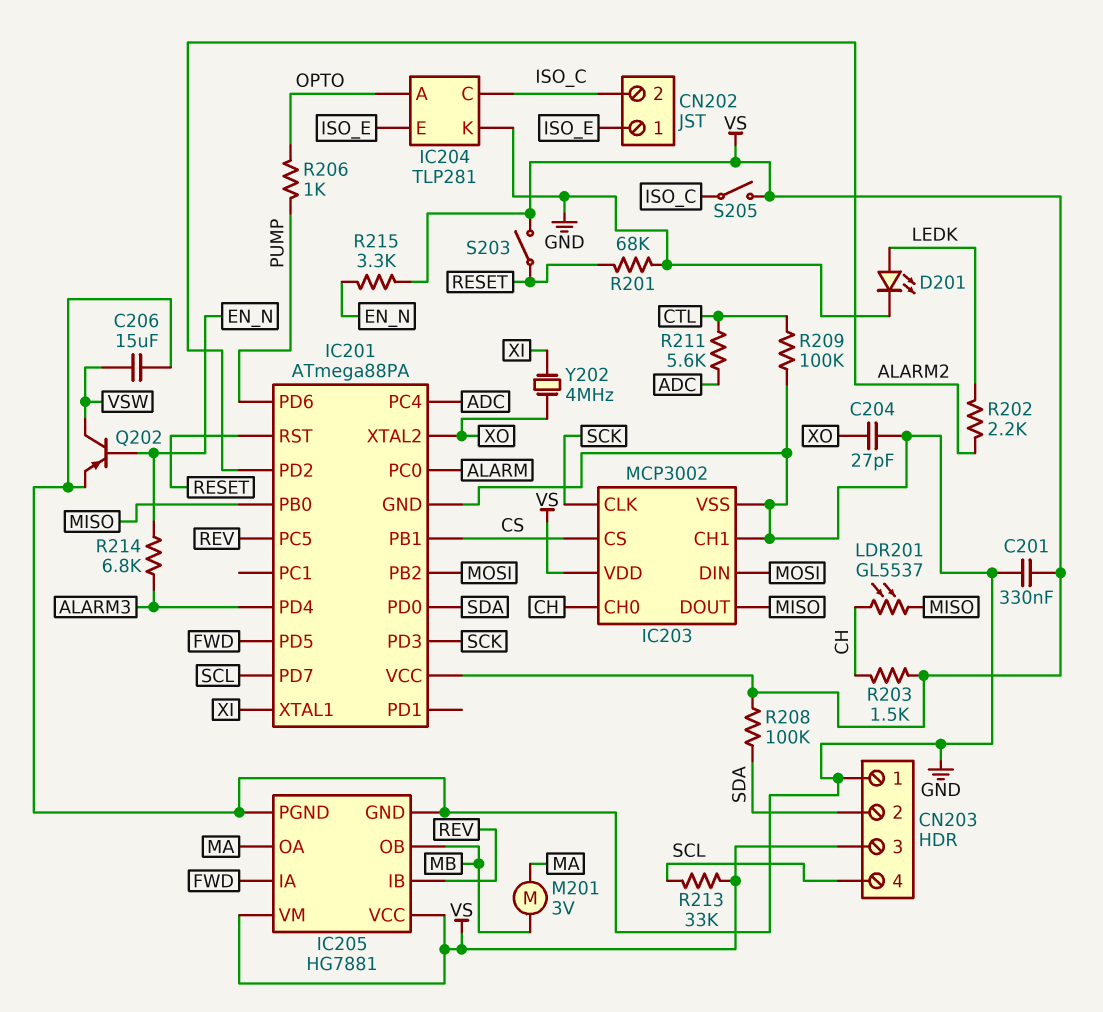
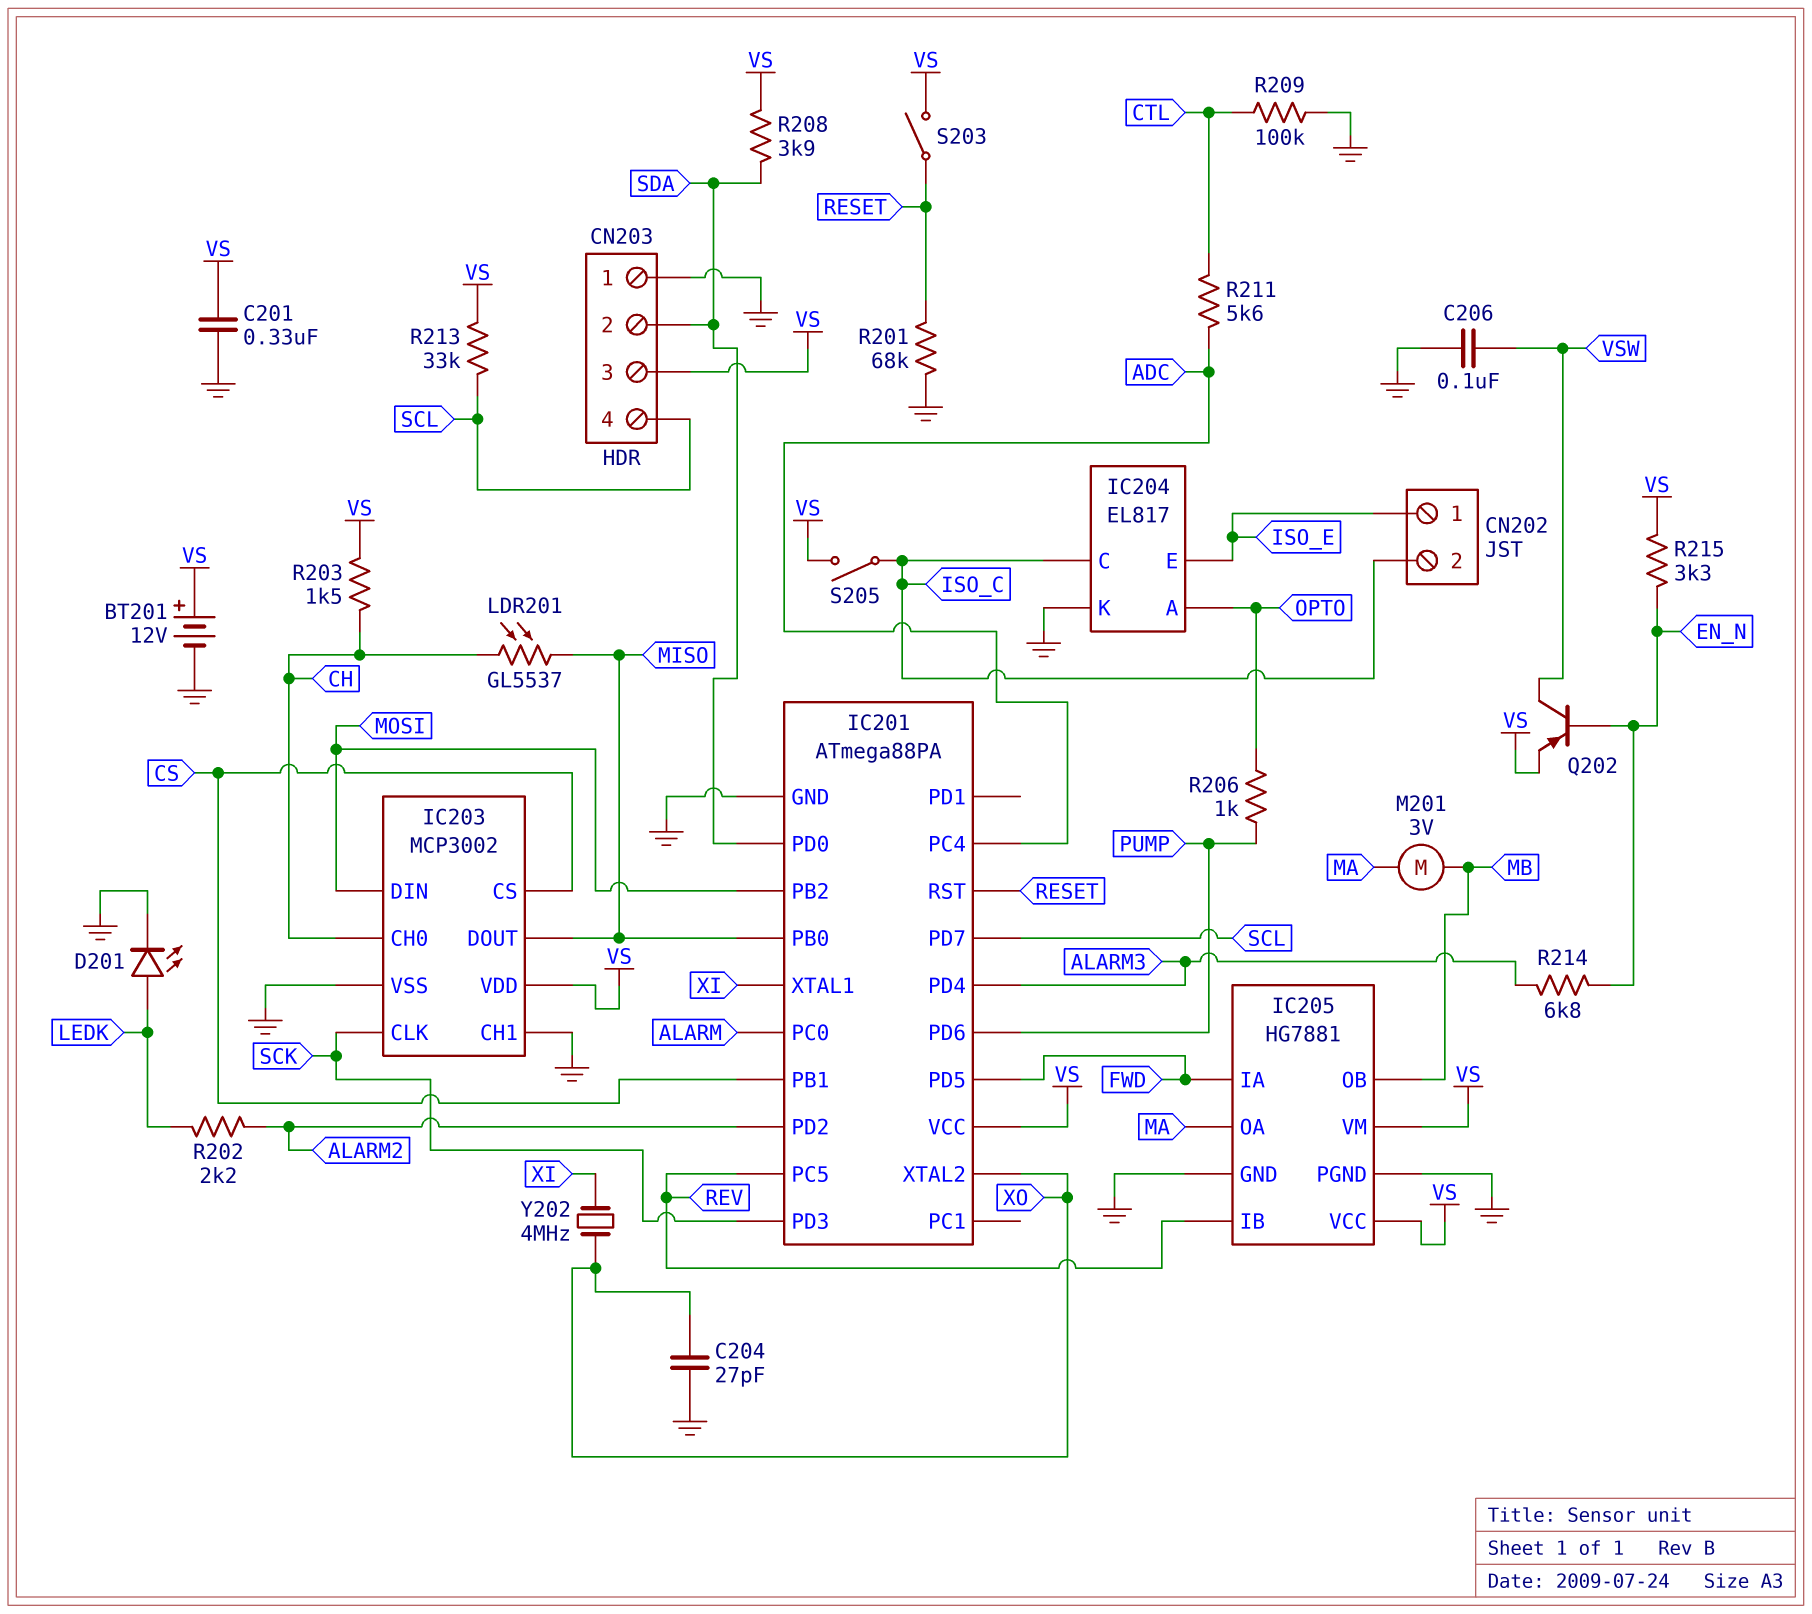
BT201: none -> 12V (plus VS, minus GND)
C206: 15uF (GND, VSW) -> 100nF (GND, VSW)
IC204: TLP281 -> EL817
Q202: PNP (B EN_N, C VSW, E GND) -> PNP (B EN_N, C VSW, E VS)
R208: 100k (SDA, VS) -> 3.9k (SDA, VS)

